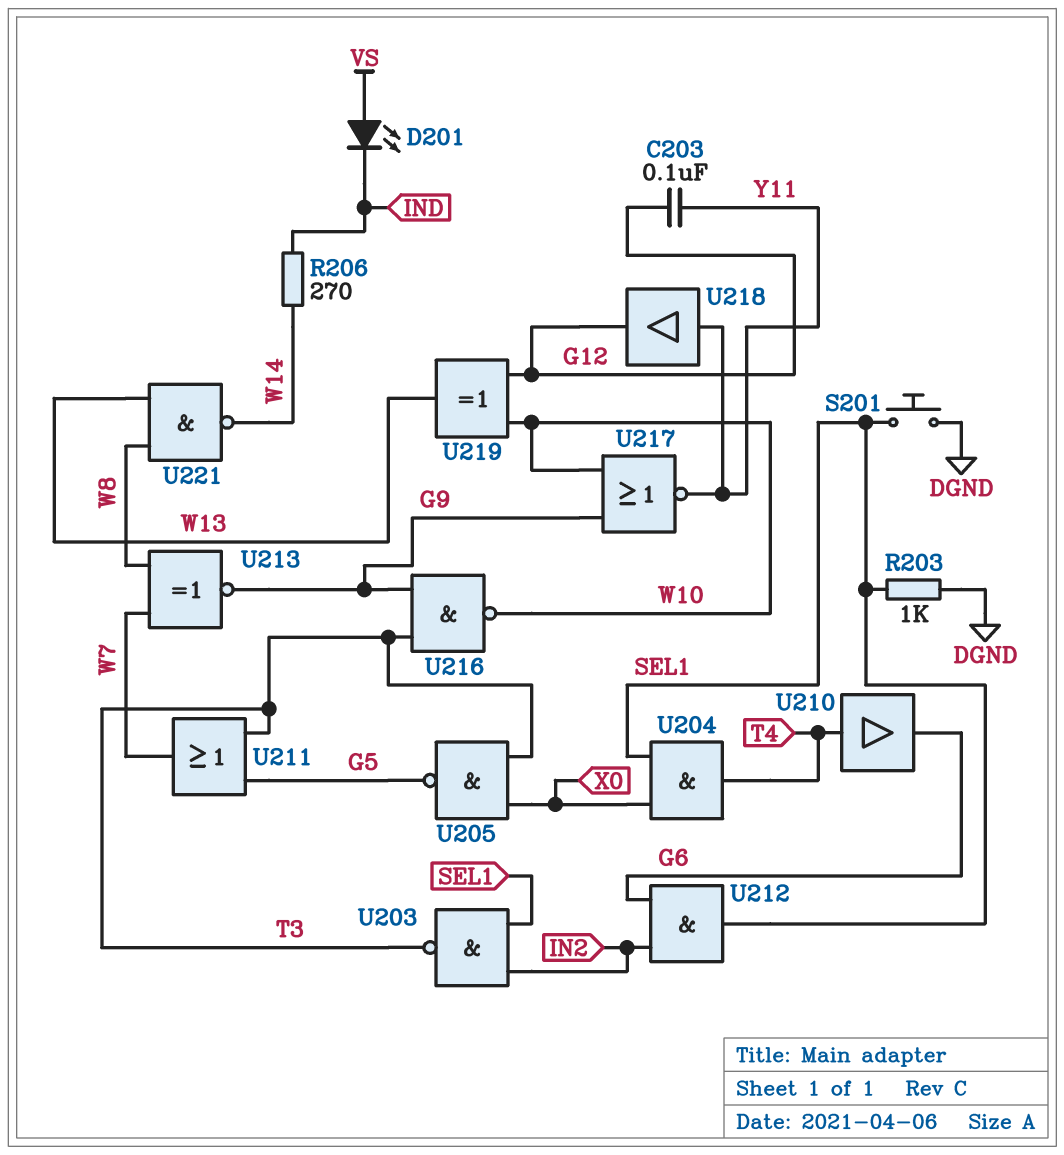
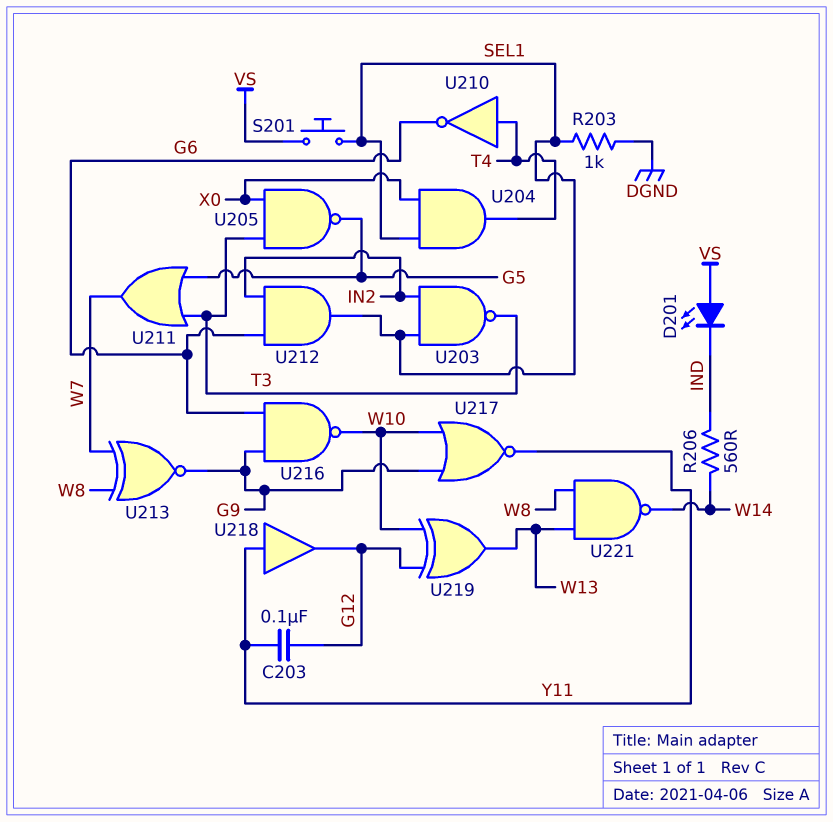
R206: 270 (IND, W14) -> 560 (IND, W14)
S201: button (DGND, SEL1) -> button (SEL1, VS)
U210: buffer (in T4, out G6) -> NOT (in T4, out G6)
U216: NAND (in G9, in T3, out W10) -> NAND (in G6, in G9, out W10)

